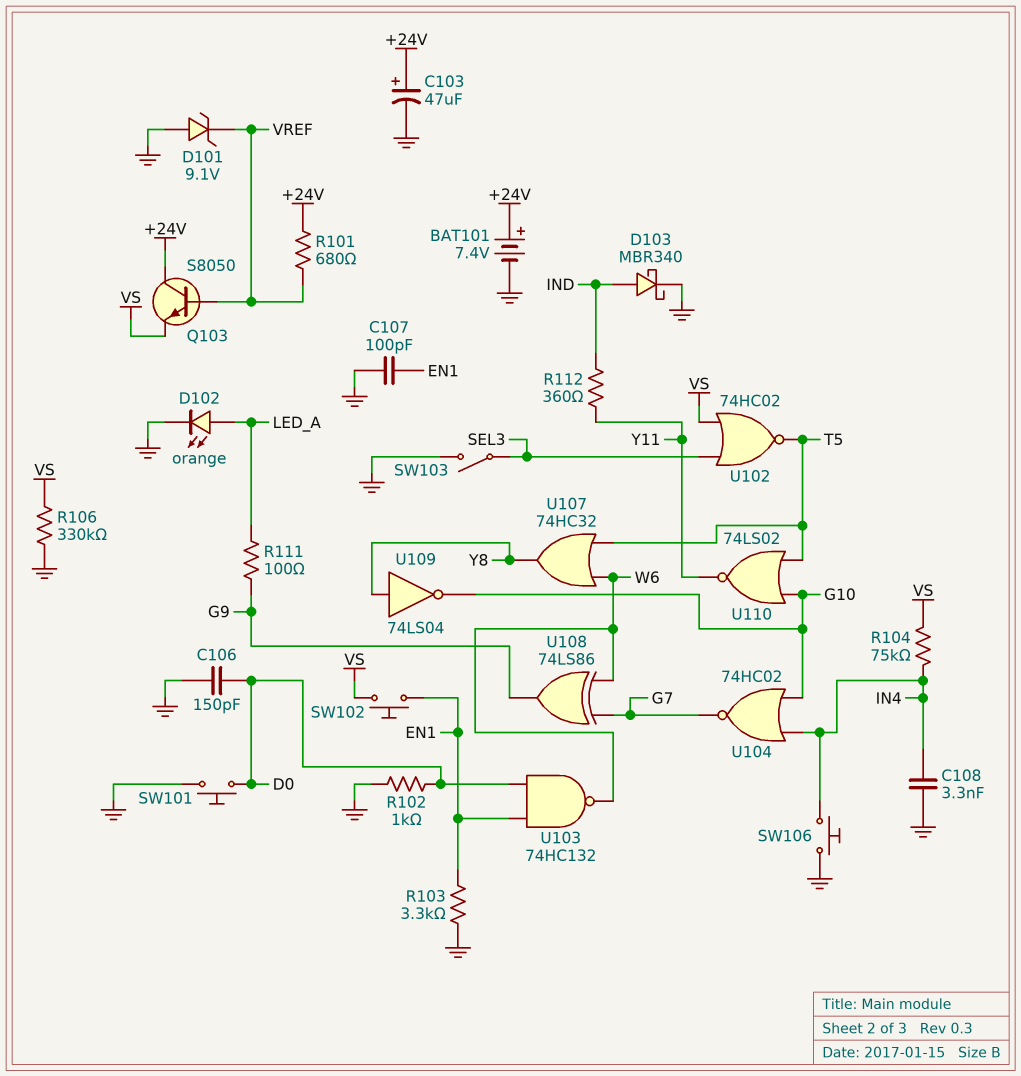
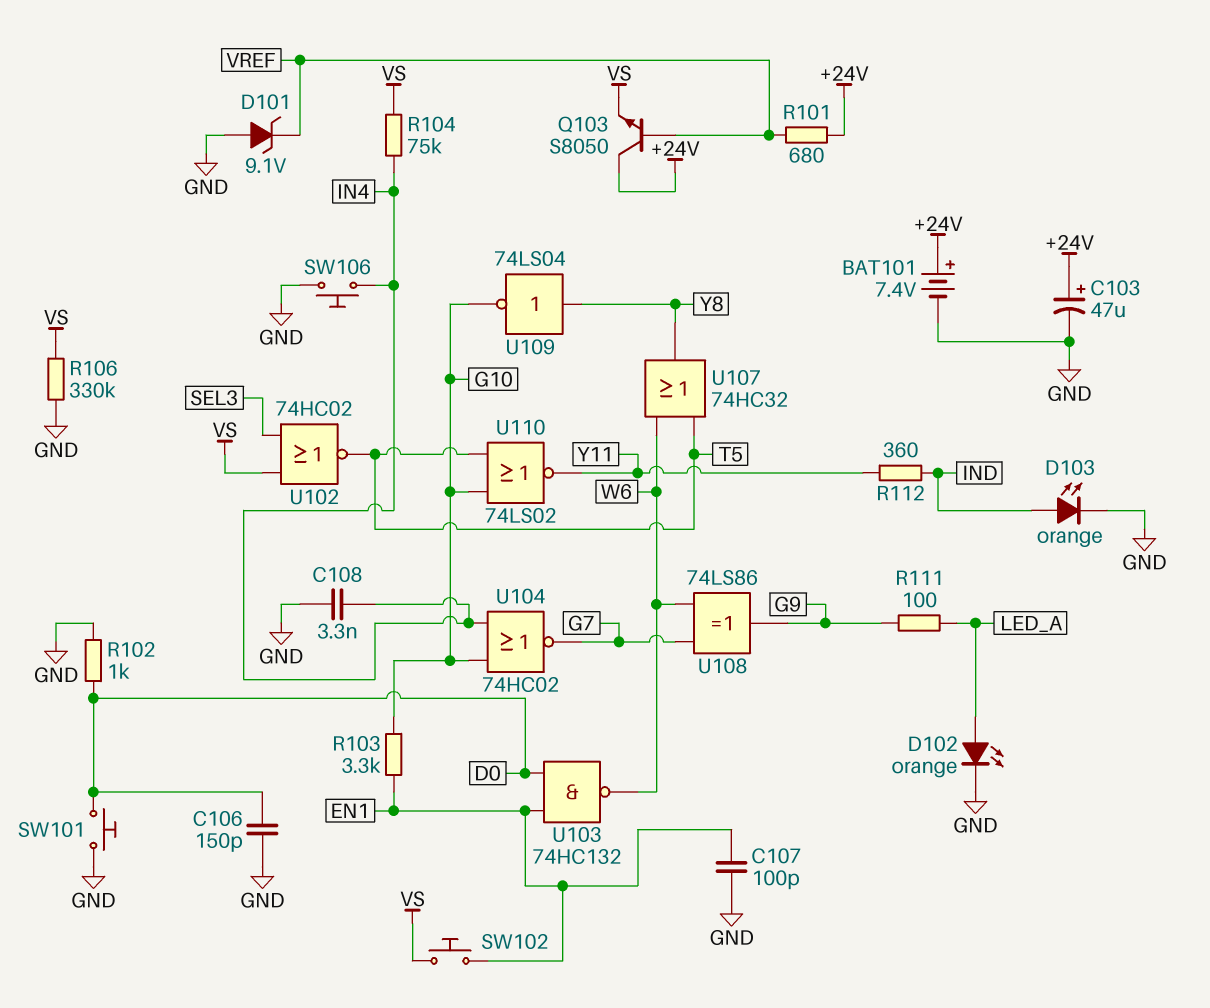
D103: schottky MBR340 (A IND, K GND) -> LED orange (A IND, K GND)
R103: 3.3k (EN1, GND) -> 3.3k (EN1, G10)
SW103: switch (GND, SEL3) -> none

